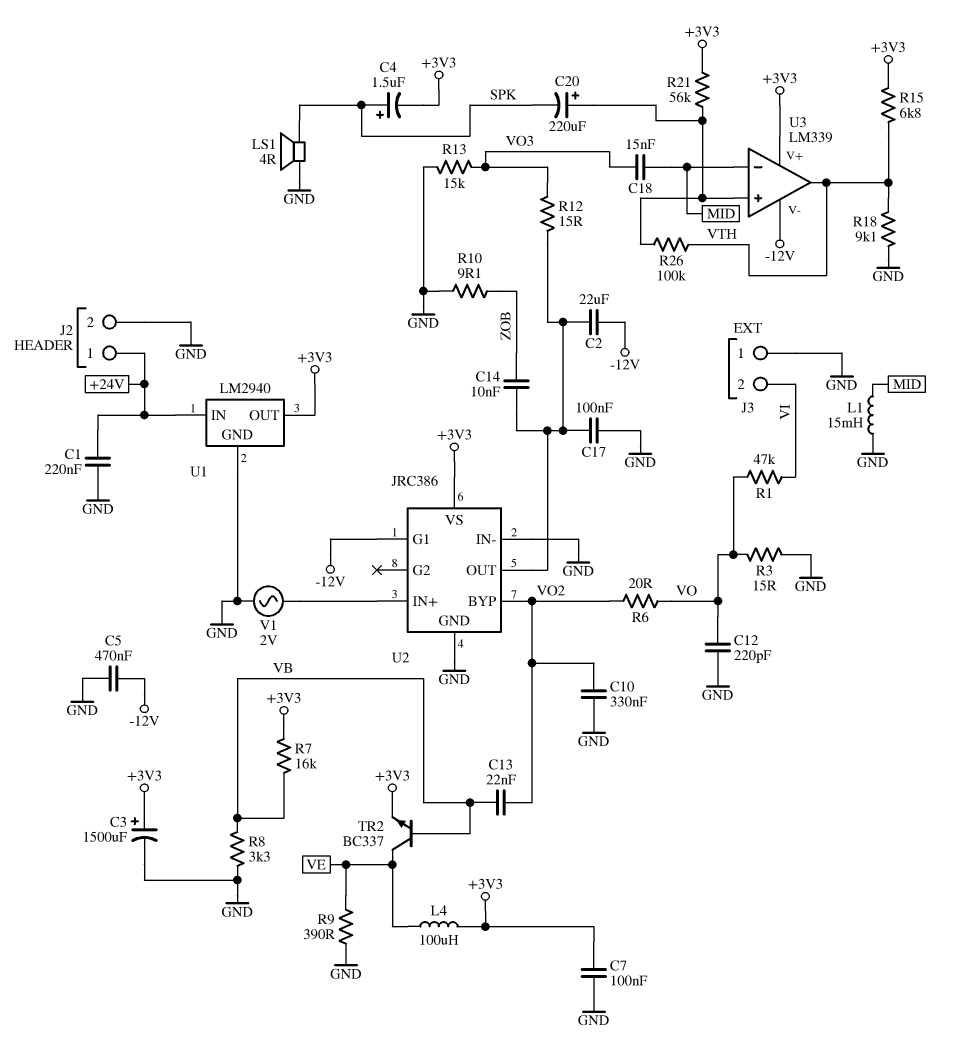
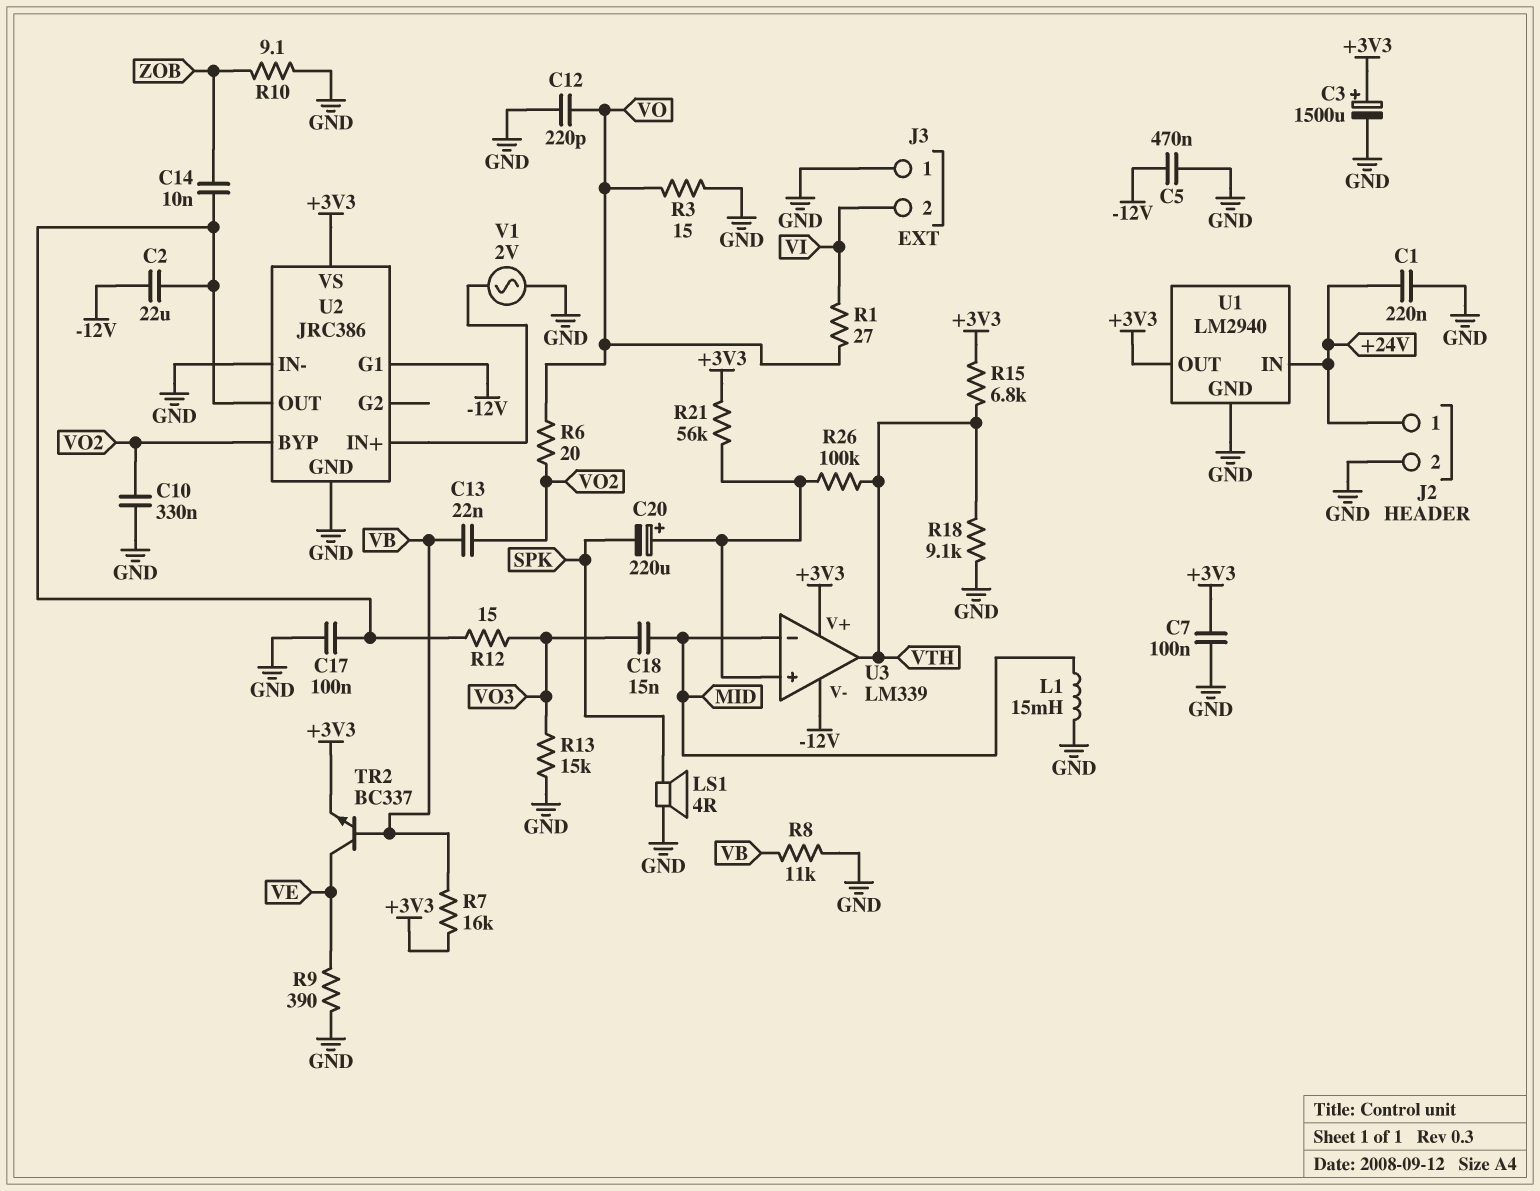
C4: 1.5uF (plus SPK, minus +3V3) -> none
L4: 100uH (+3V3, VE) -> none
R1: 47k (VI, VO) -> 27 (VI, VO)
R8: 3.3k (GND, VB) -> 11k (GND, VB)

